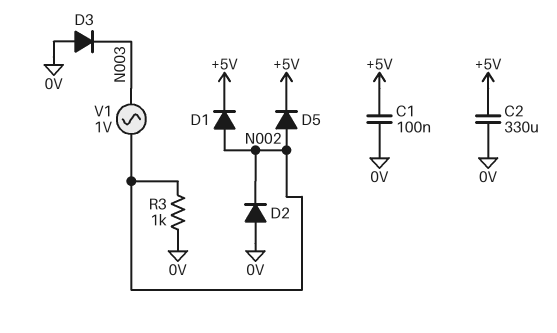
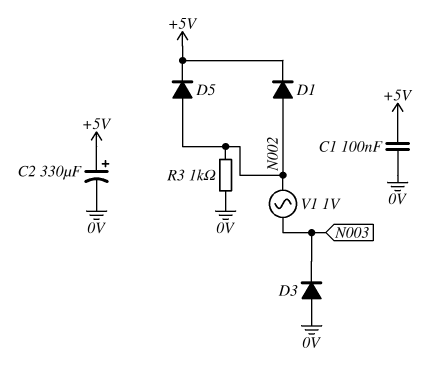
C2: 330uF (+5V, 0V) -> 330uF (plus +5V, minus 0V)
D2: diode (A 0V, K N002) -> none

